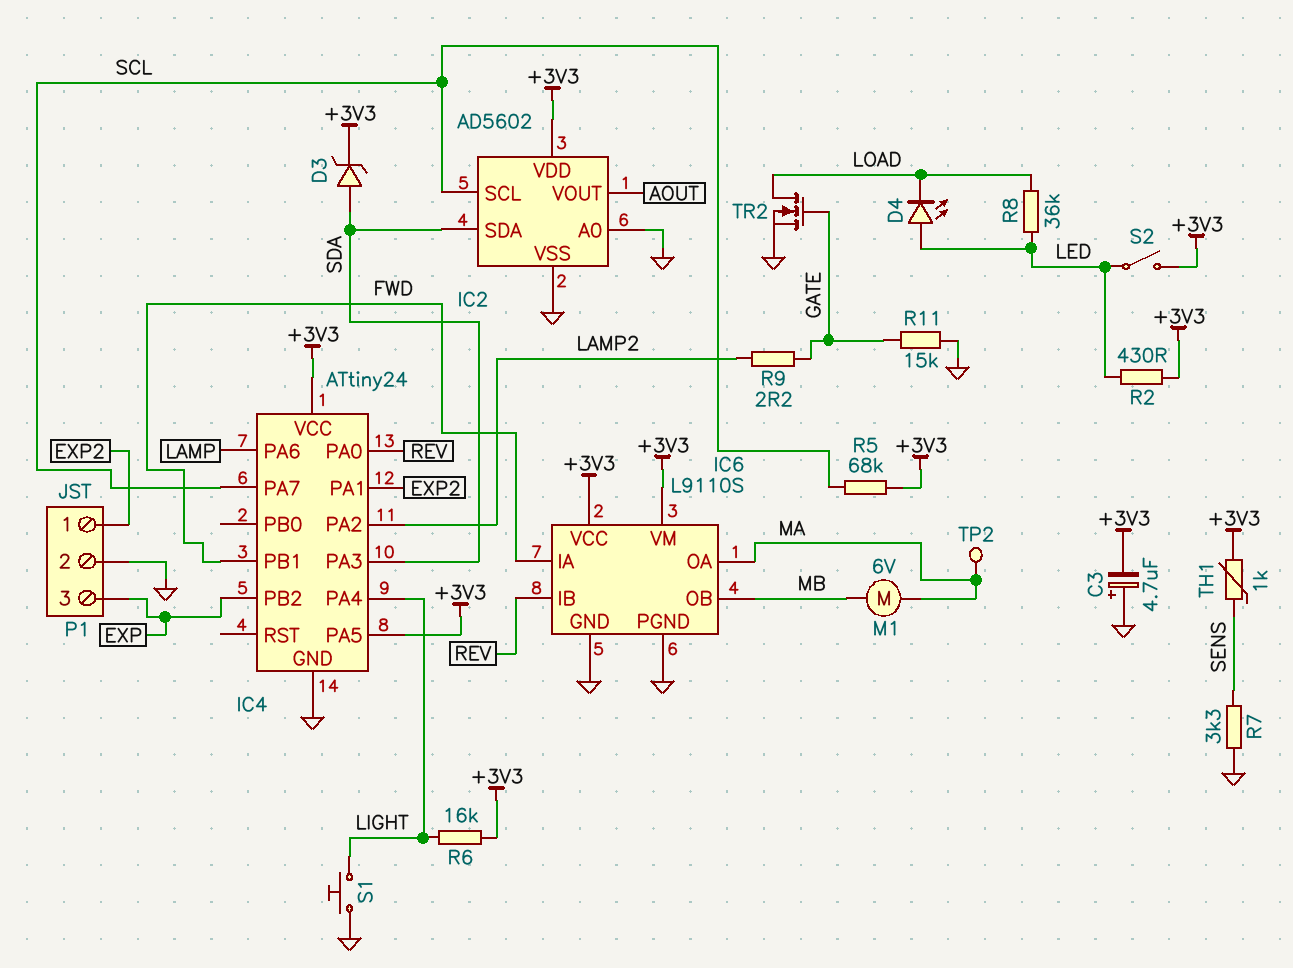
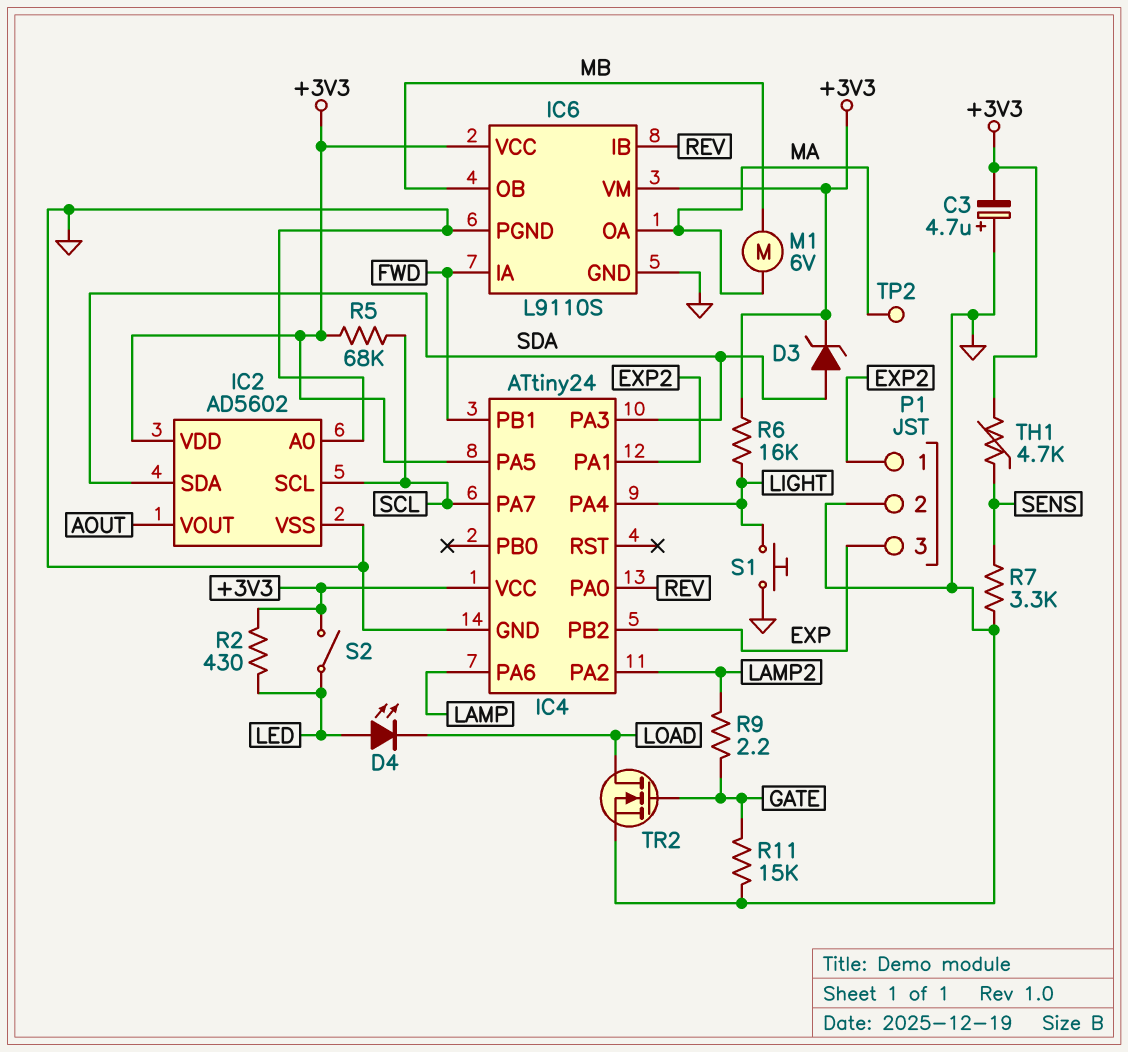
R8: 36k (LED, LOAD) -> none
TH1: 1k (+3V3, SENS) -> 4.7k (+3V3, SENS)

